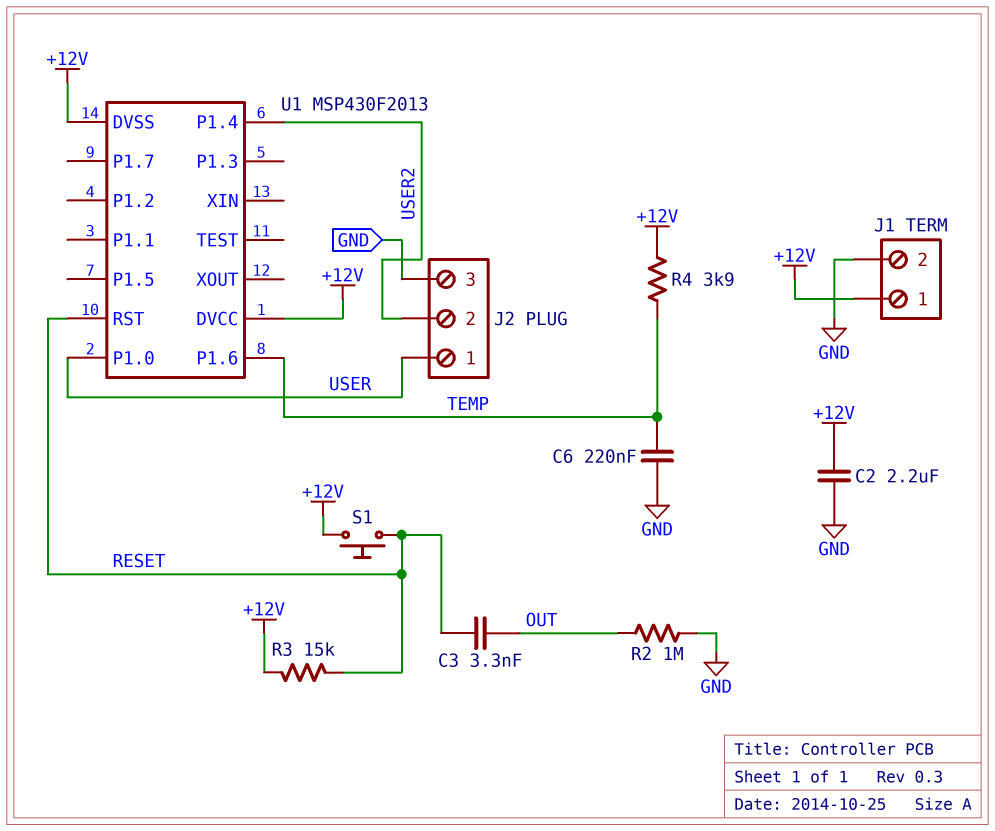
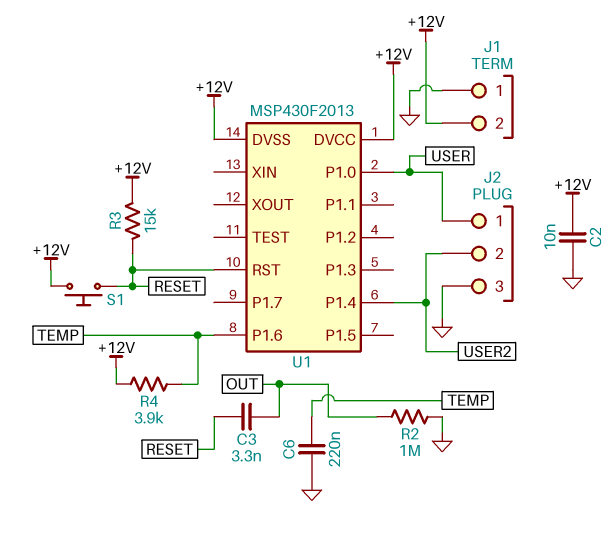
C2: 2.2uF (+12V, GND) -> 10nF (+12V, GND)
J1 pin 1: +12V -> GND
J1 pin 2: GND -> +12V

